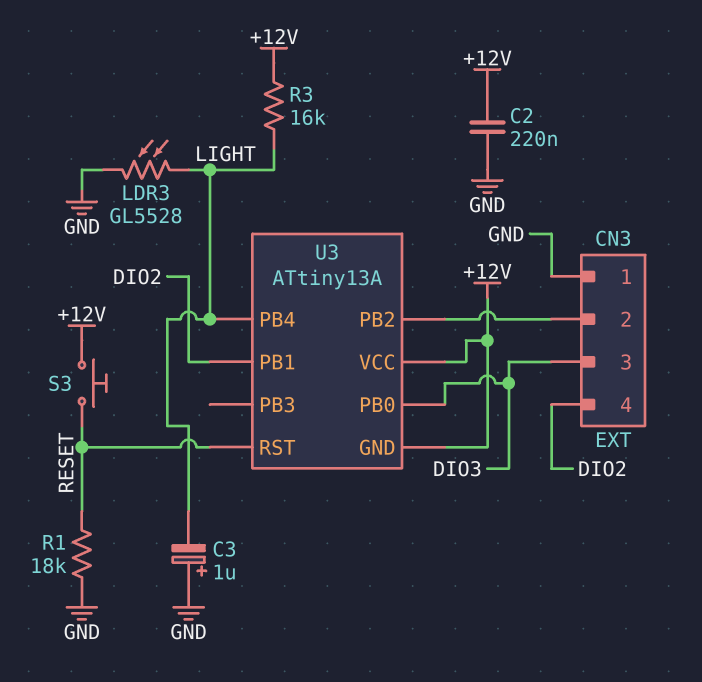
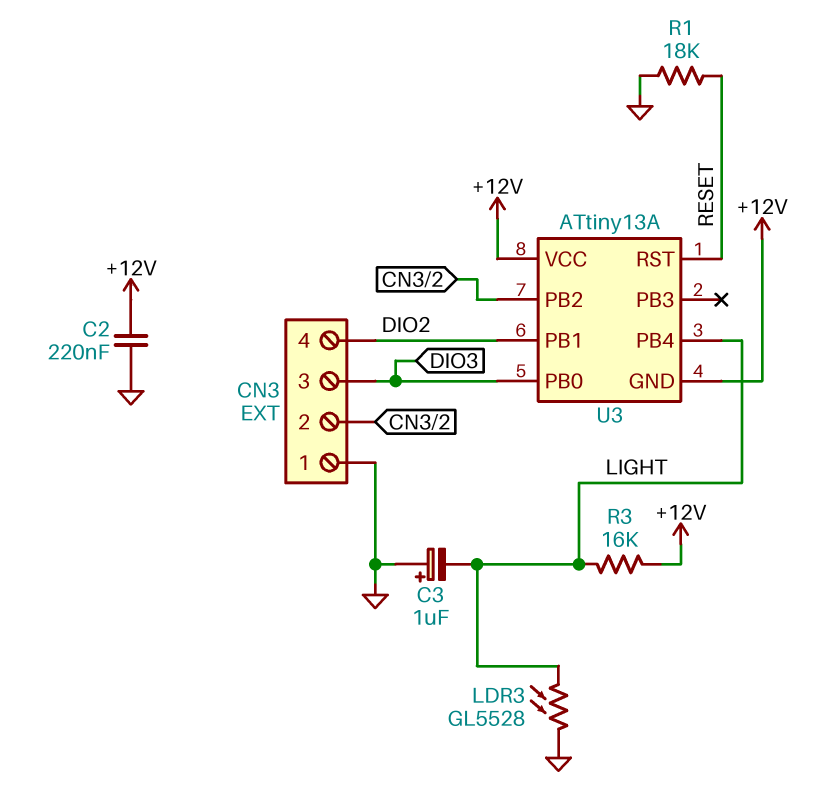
S3: button (+12V, RESET) -> none

